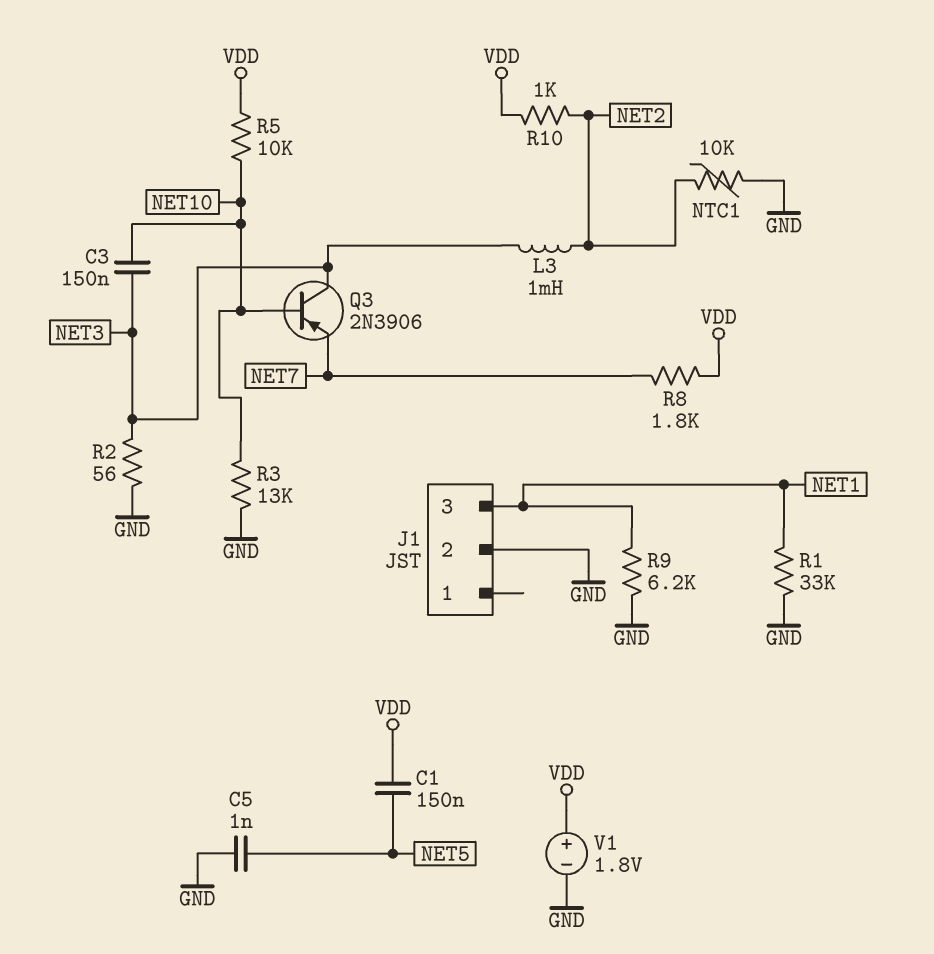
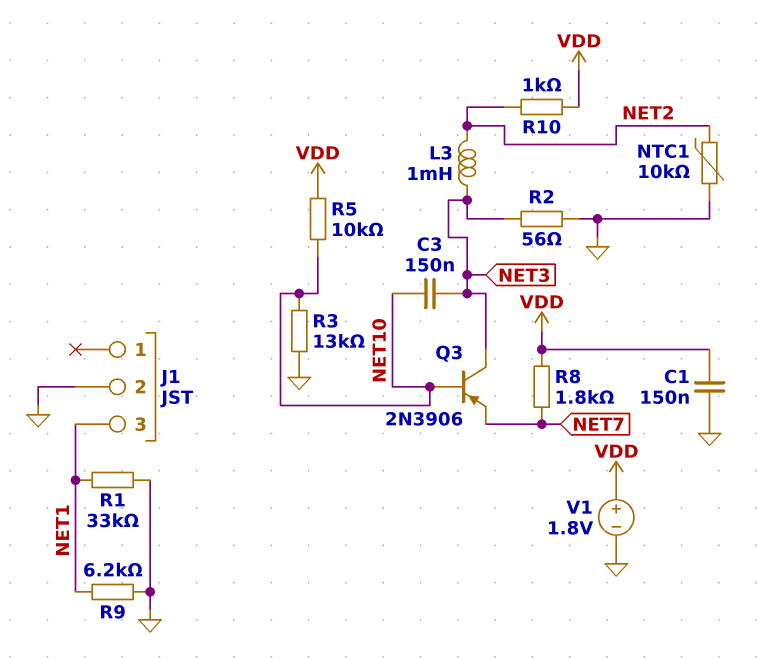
C1: 150nF (NET5, VDD) -> 150nF (GND, VDD)
C5: 1nF (GND, NET5) -> none

